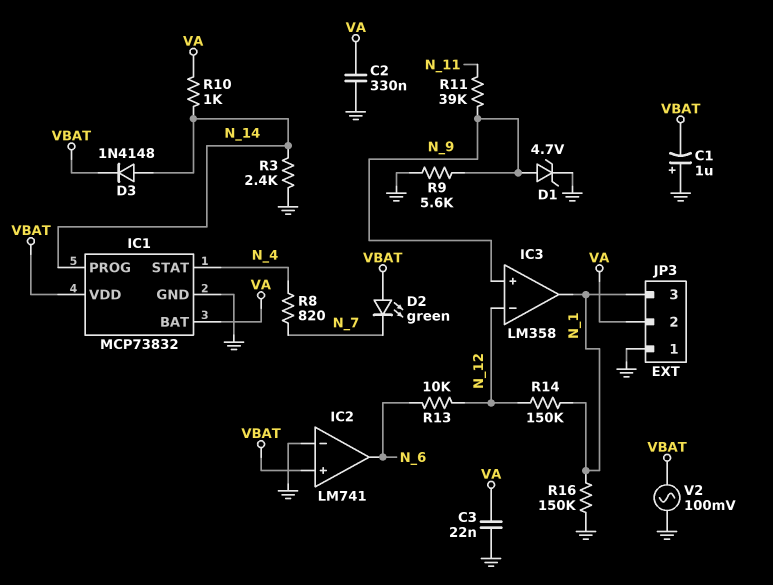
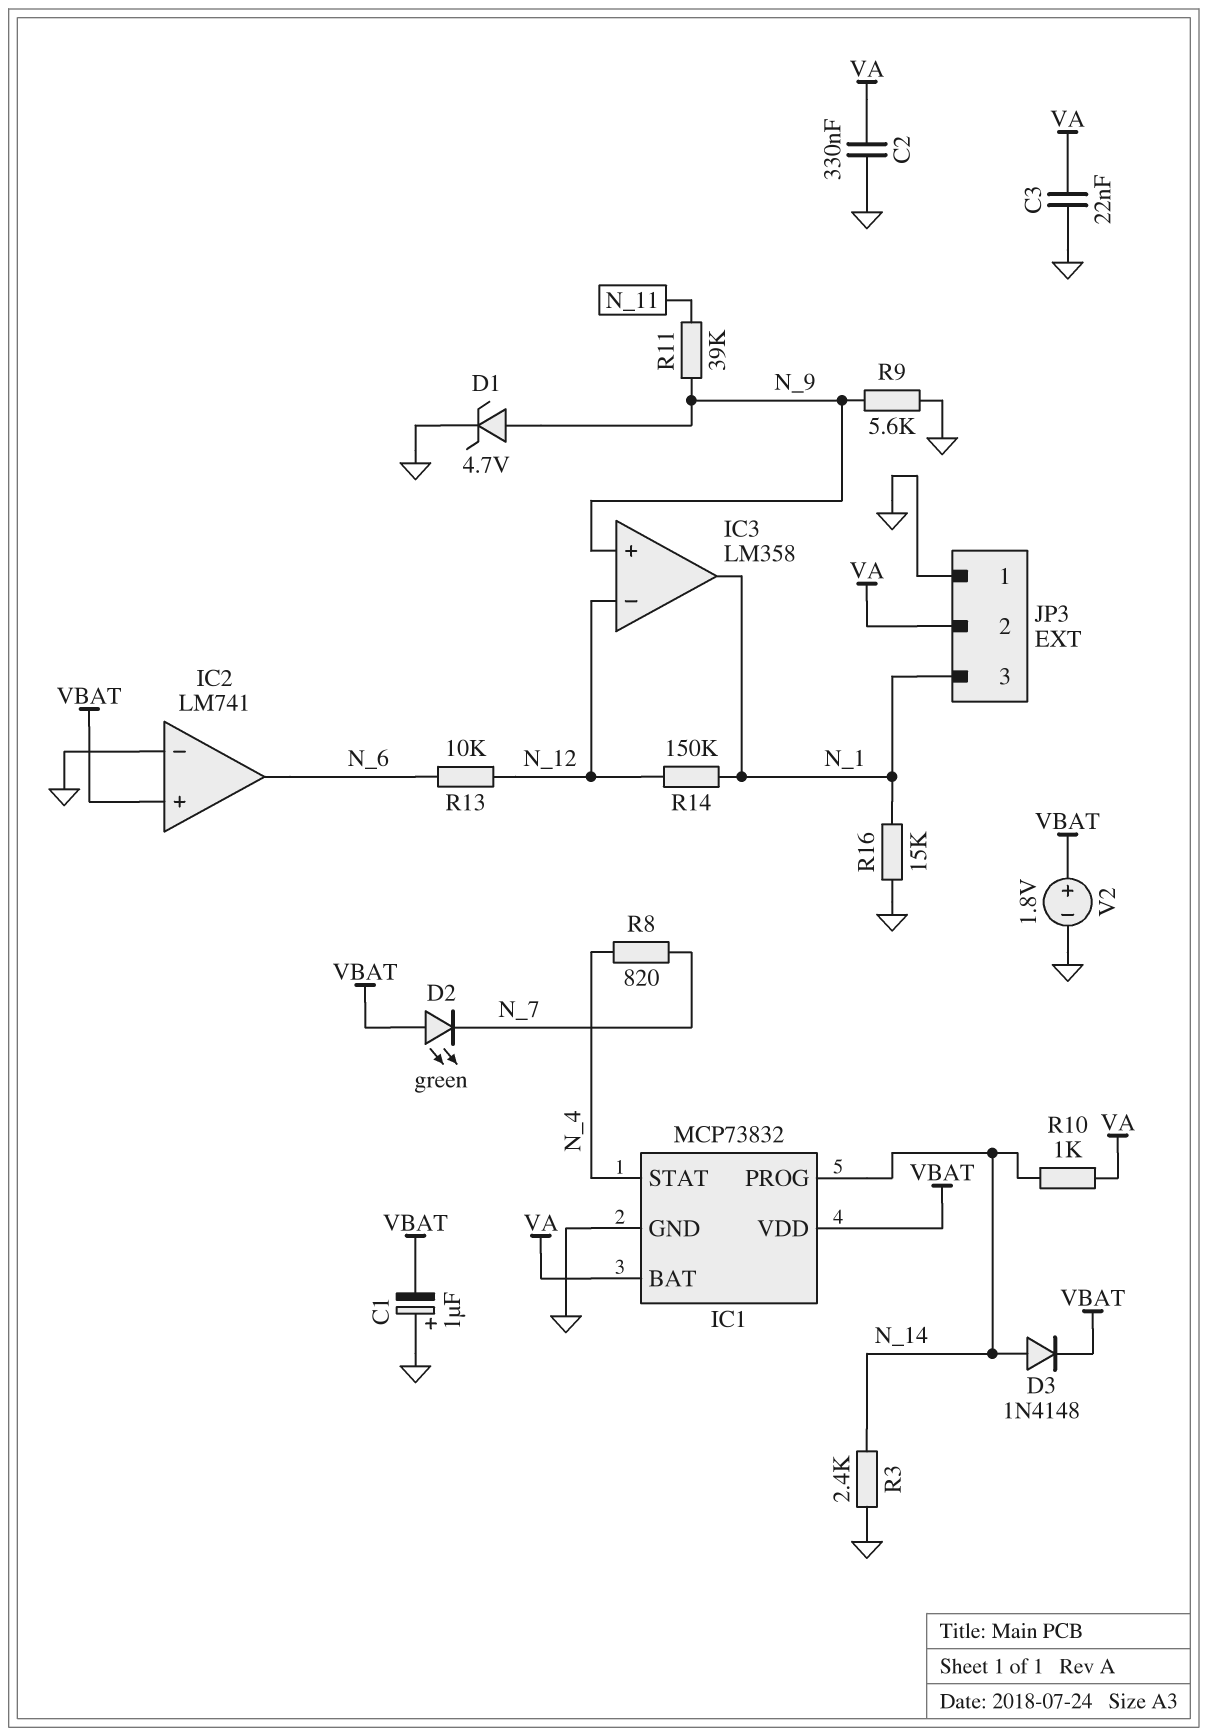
R16: 150k (GND, N_1) -> 15k (GND, N_1)
V2: AC 100mV (GND, VBAT) -> 1.8V (plus VBAT, minus GND)

